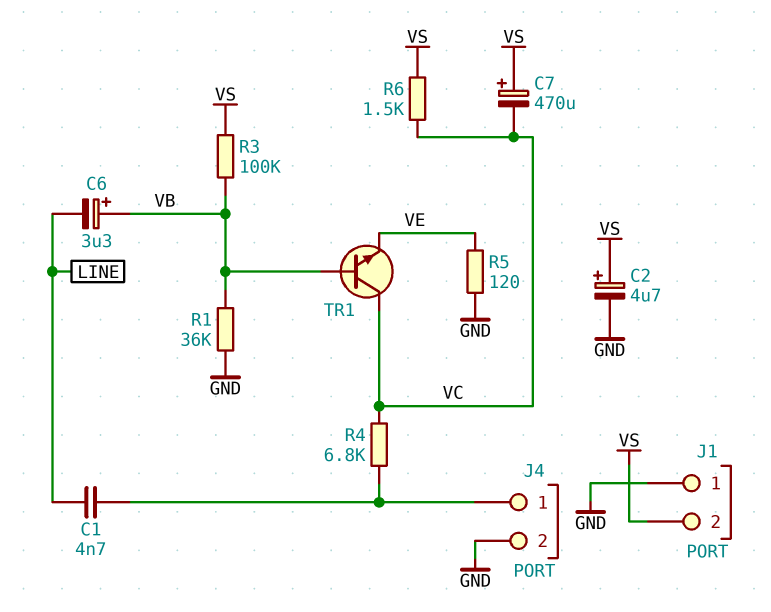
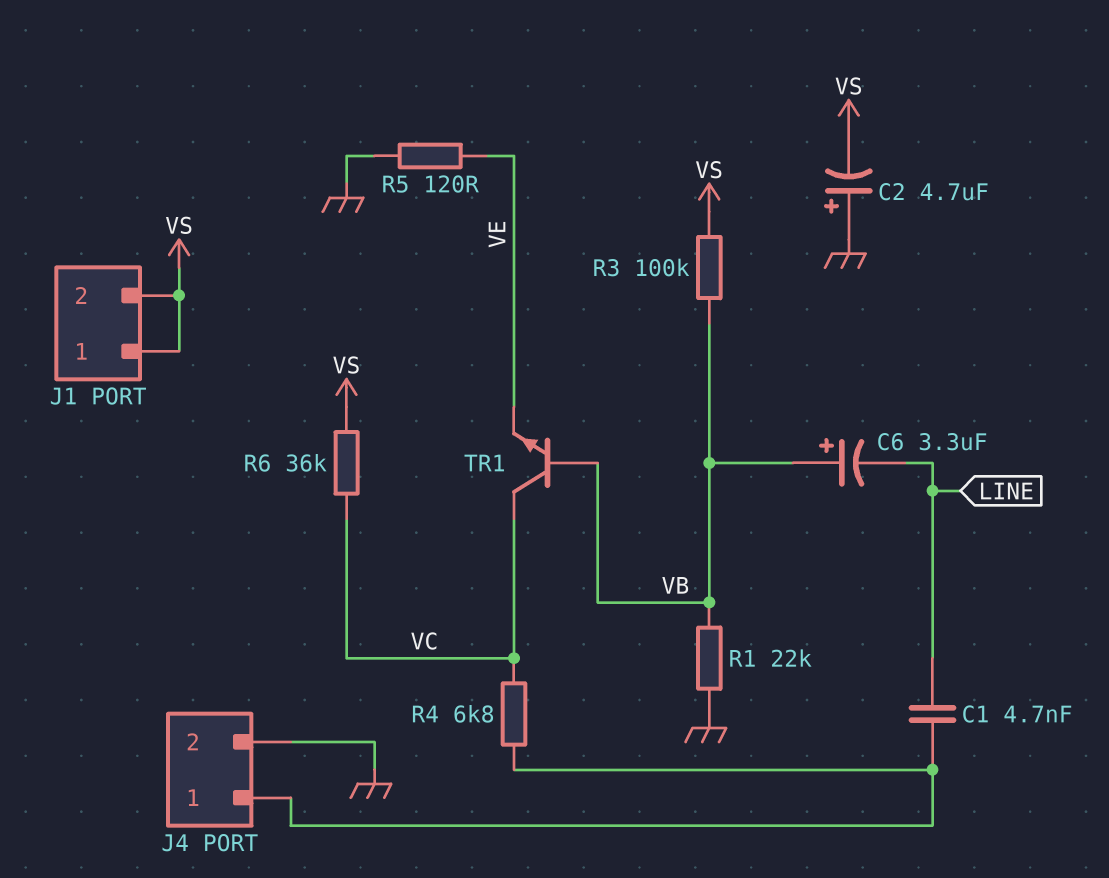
C2: 4.7uF (plus VS, minus GND) -> 4.7uF (plus GND, minus VS)
C7: 470uF (plus VS, minus VC) -> none
J1 pin 1: GND -> VS
R1: 36k (GND, VB) -> 22k (GND, VB)
R6: 1.5k (VC, VS) -> 36k (VC, VS)

